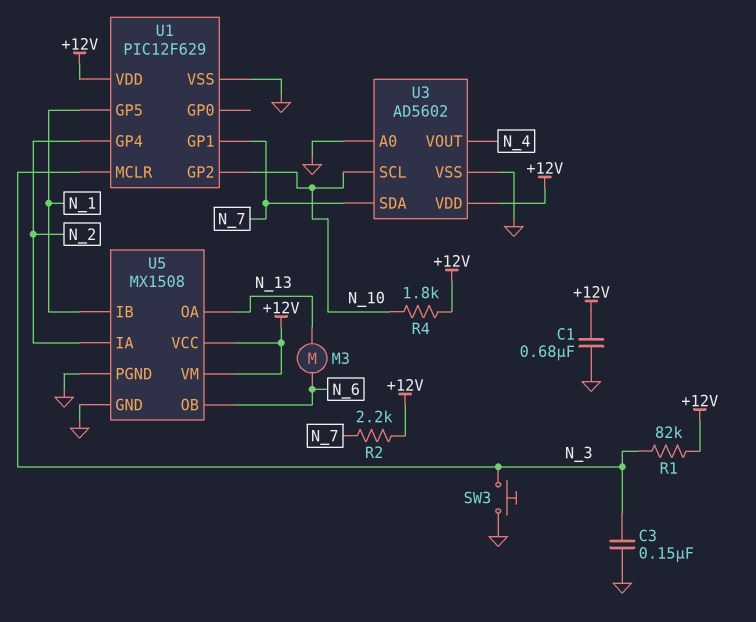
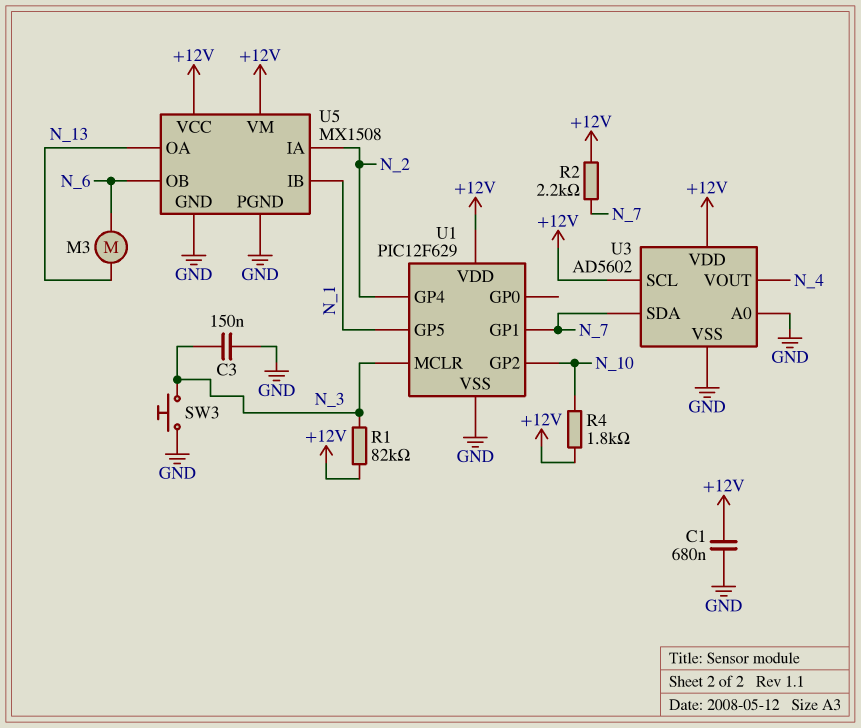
U3 pin SCL: N_10 -> +12V

